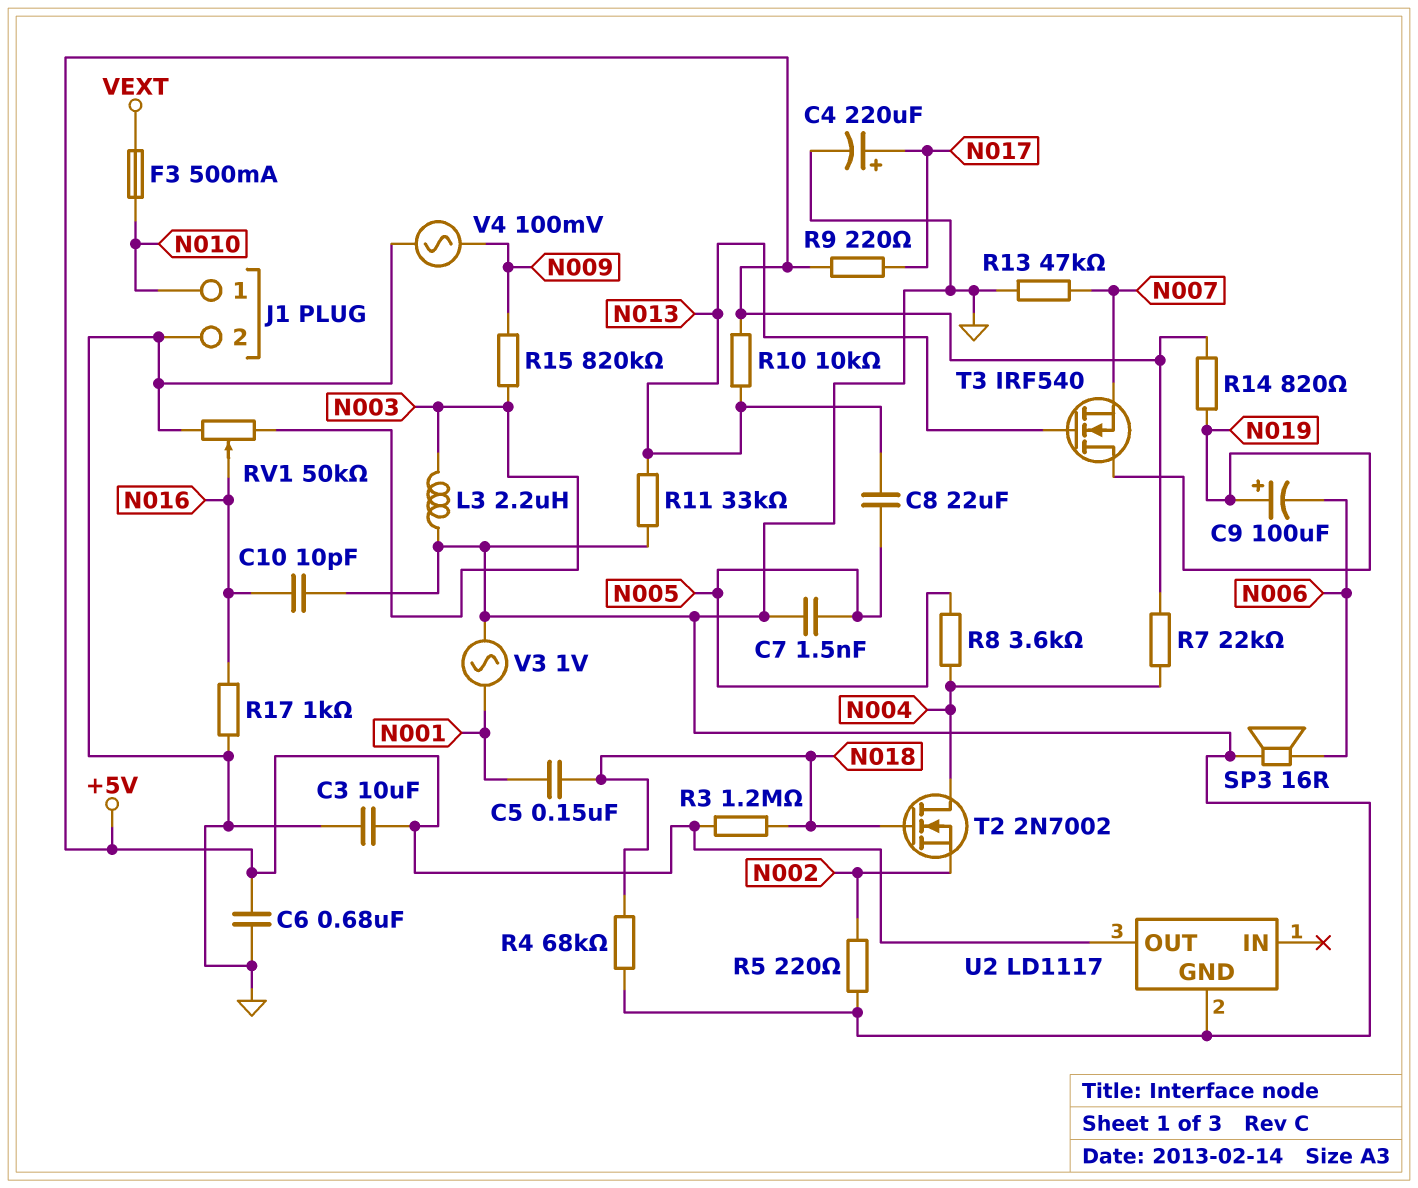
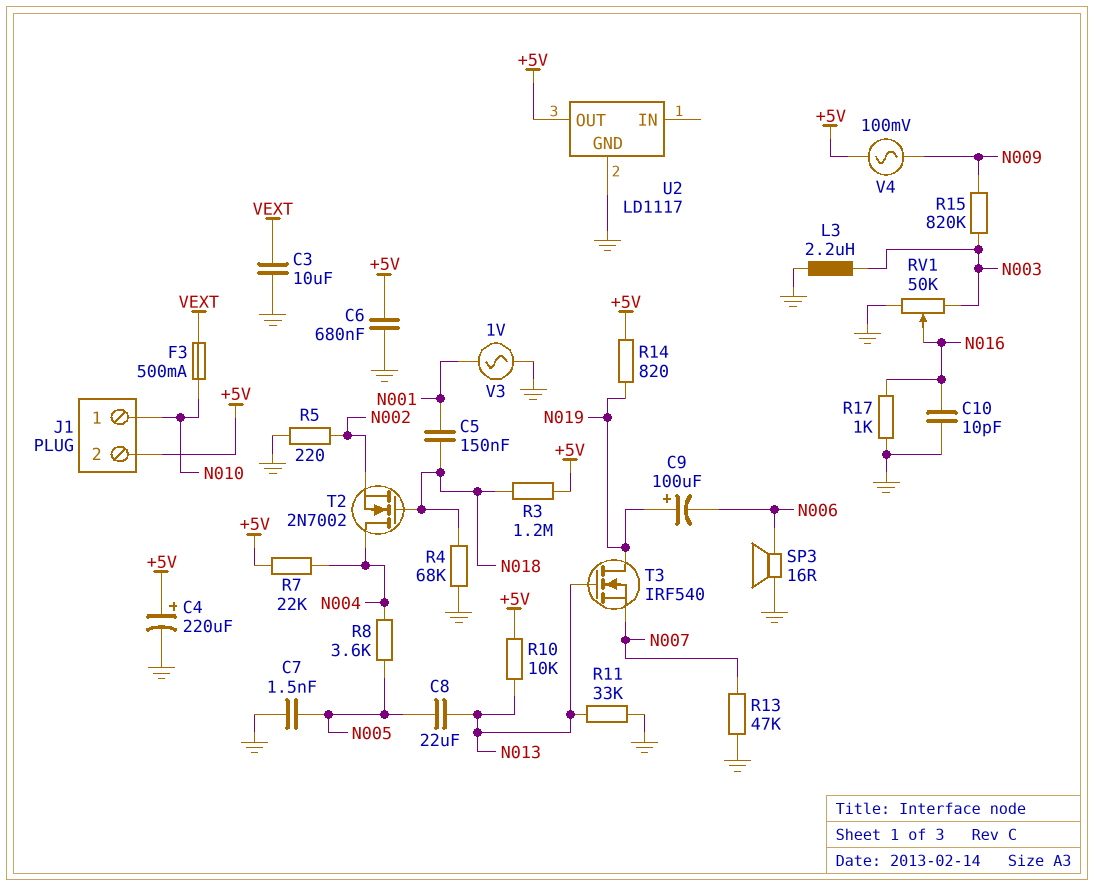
C3: 10uF (+5V, GND) -> 10uF (GND, VEXT)
C4: 220uF (plus N017, minus GND) -> 220uF (plus +5V, minus GND)
J1 pin 2: GND -> +5V
R9: 220 (+5V, N017) -> none
V4: AC 100mV (GND, N009) -> AC 100mV (+5V, N009)

